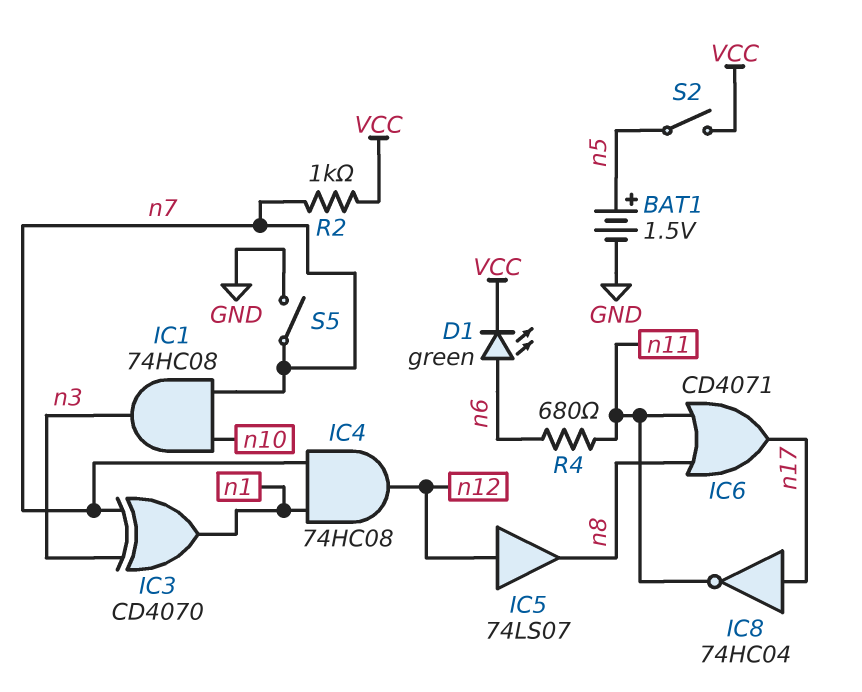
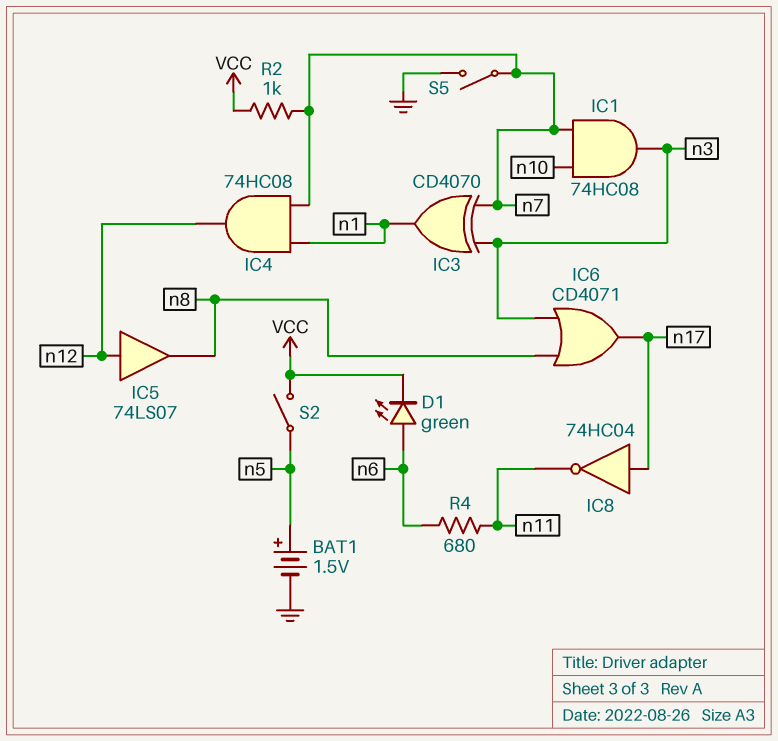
IC6: OR CD4071 (in n8, in n11, out n17) -> OR CD4071 (in n3, in n8, out n17)

